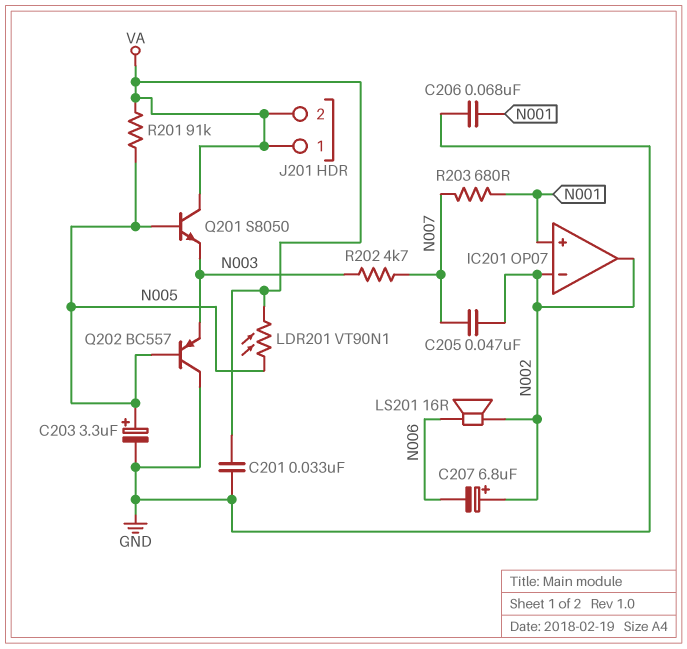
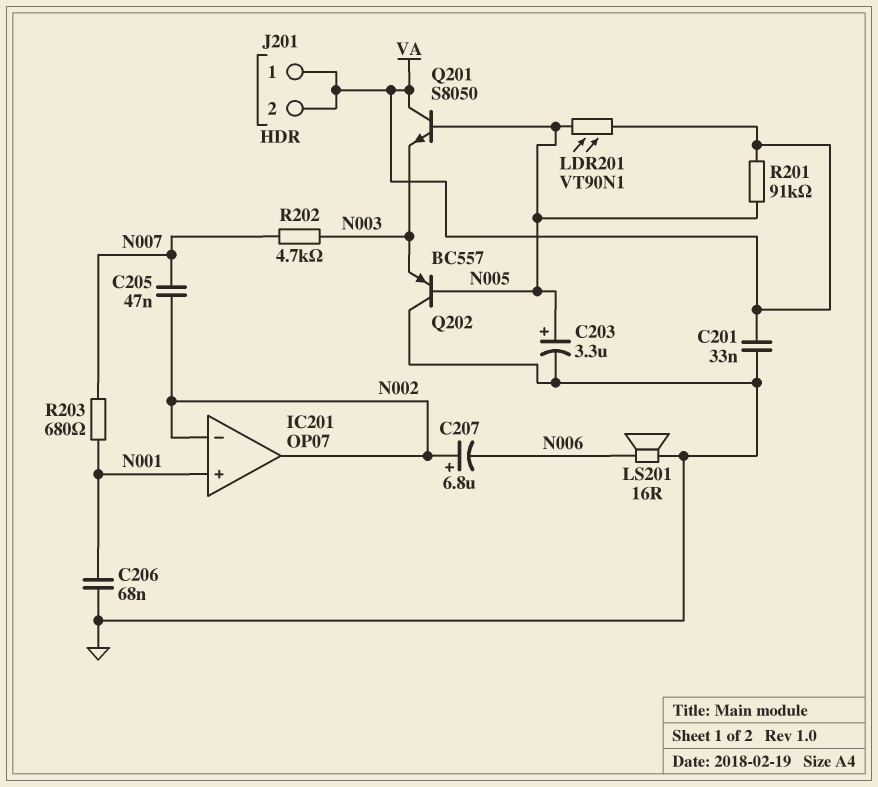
LS201: speaker 16R (N002, N006) -> speaker 16R (GND, N006)

